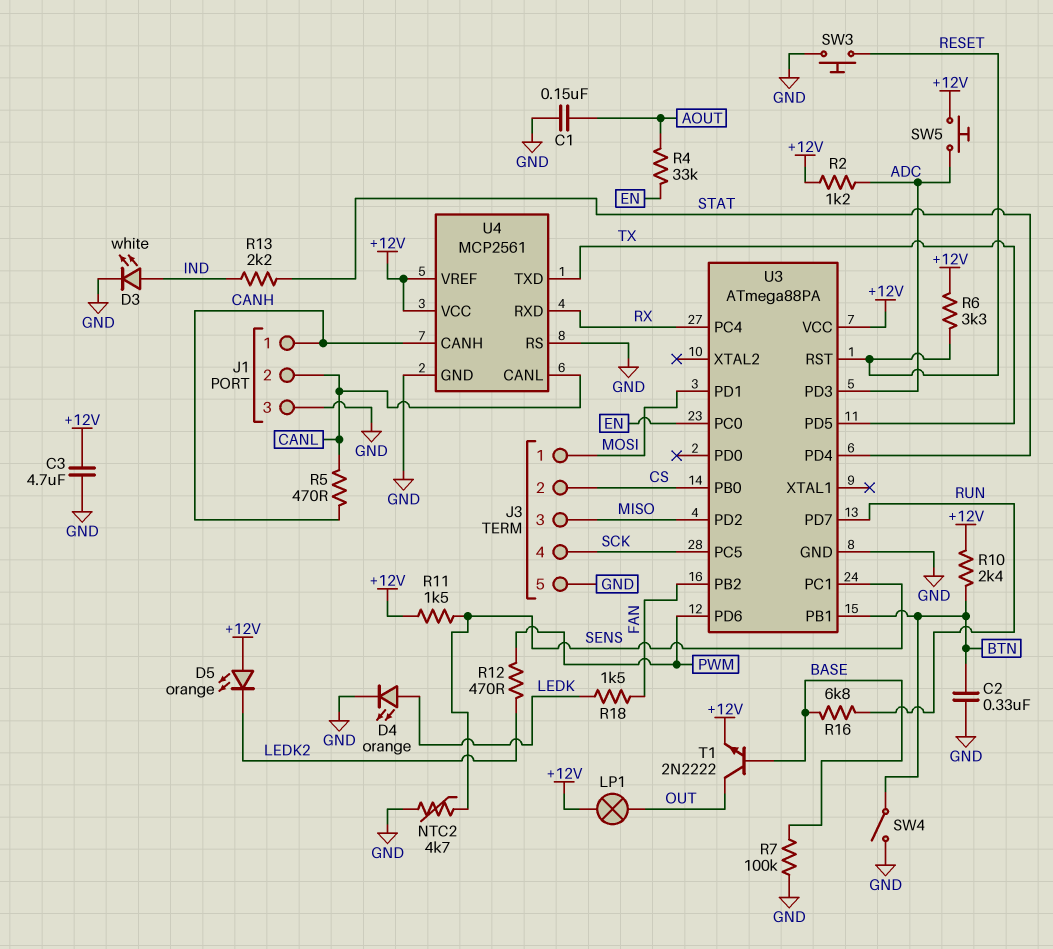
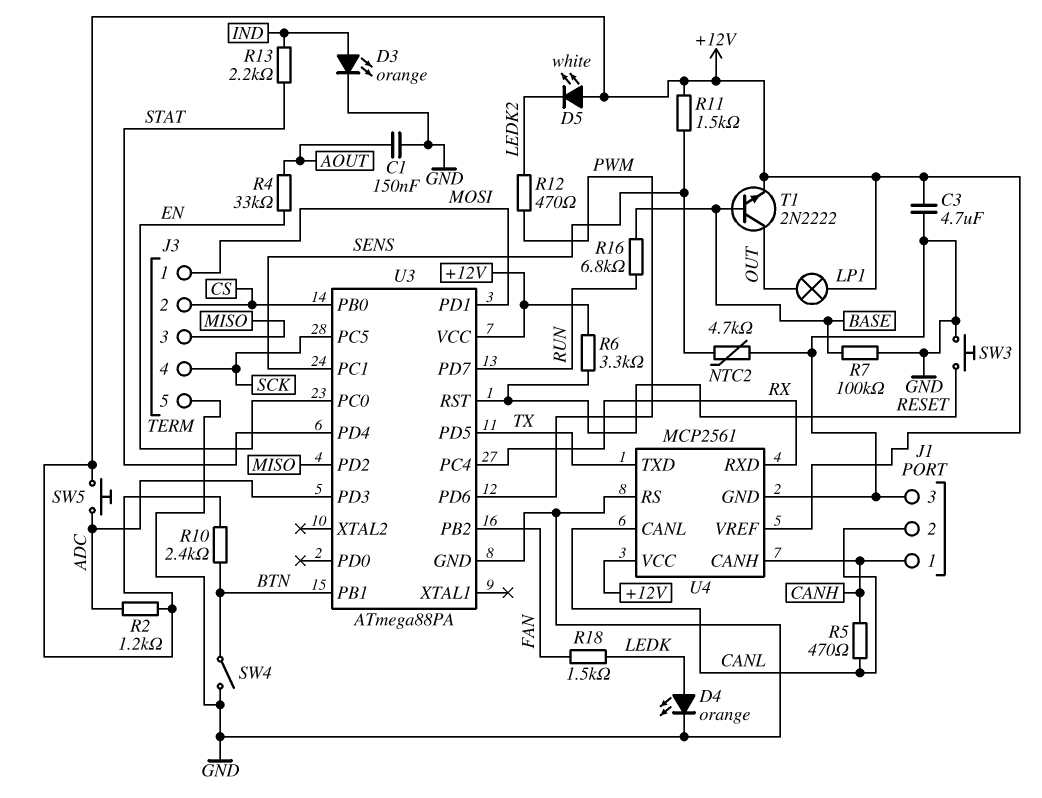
C2: 330nF (BTN, GND) -> none
D3: LED white (A IND, K GND) -> LED orange (A IND, K GND)
D5: LED orange (A +12V, K LEDK2) -> LED white (A +12V, K LEDK2)

